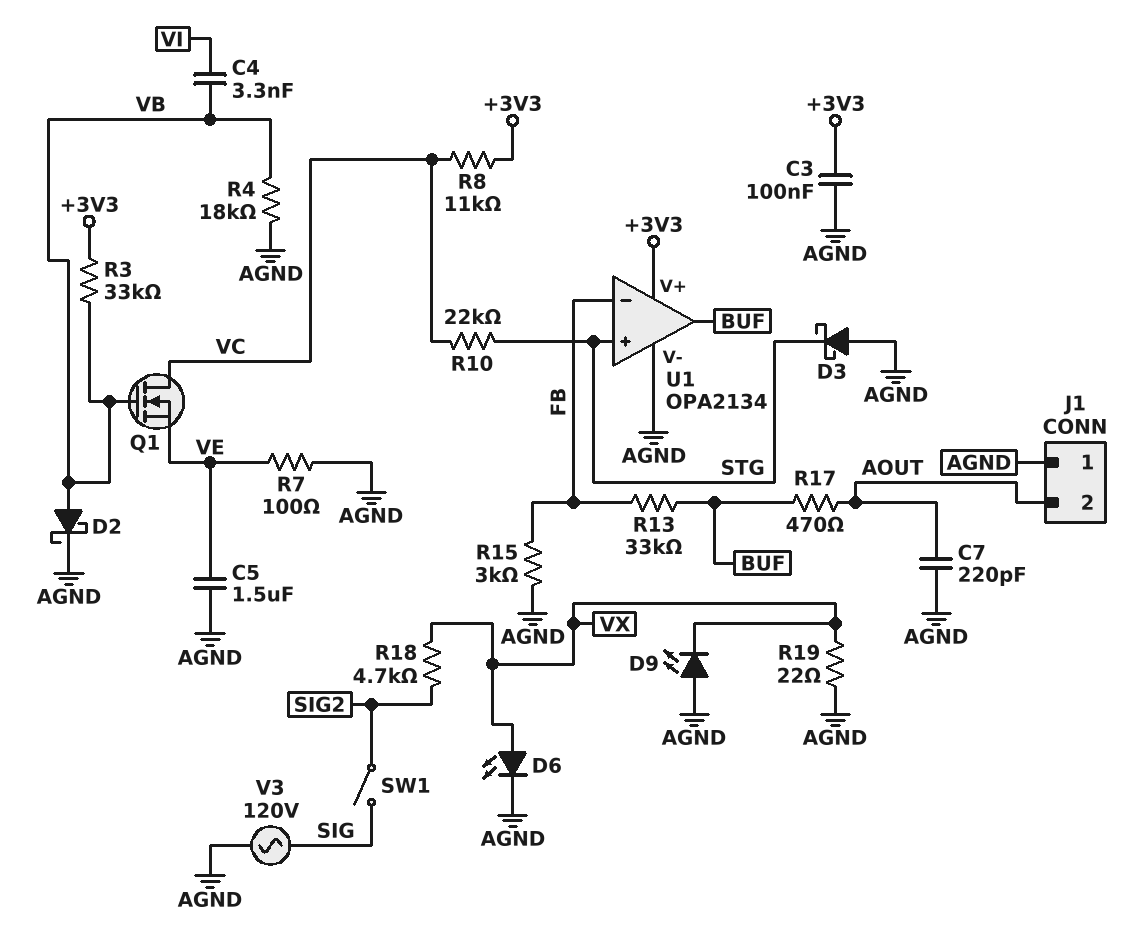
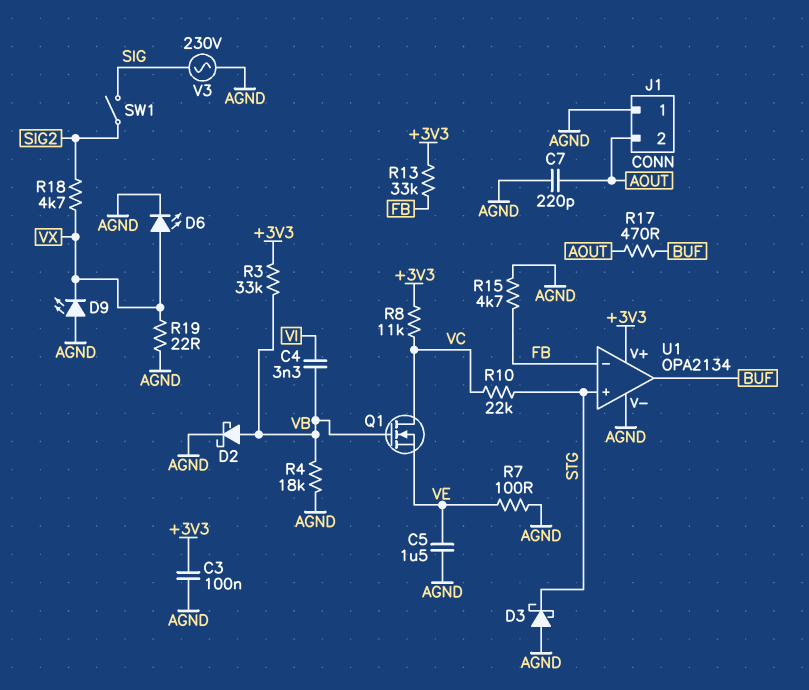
R13: 33k (BUF, FB) -> 33k (+3V3, FB)
R15: 3k (AGND, FB) -> 4.7k (AGND, FB)
V3: AC 120V (AGND, SIG) -> AC 230V (AGND, SIG)

